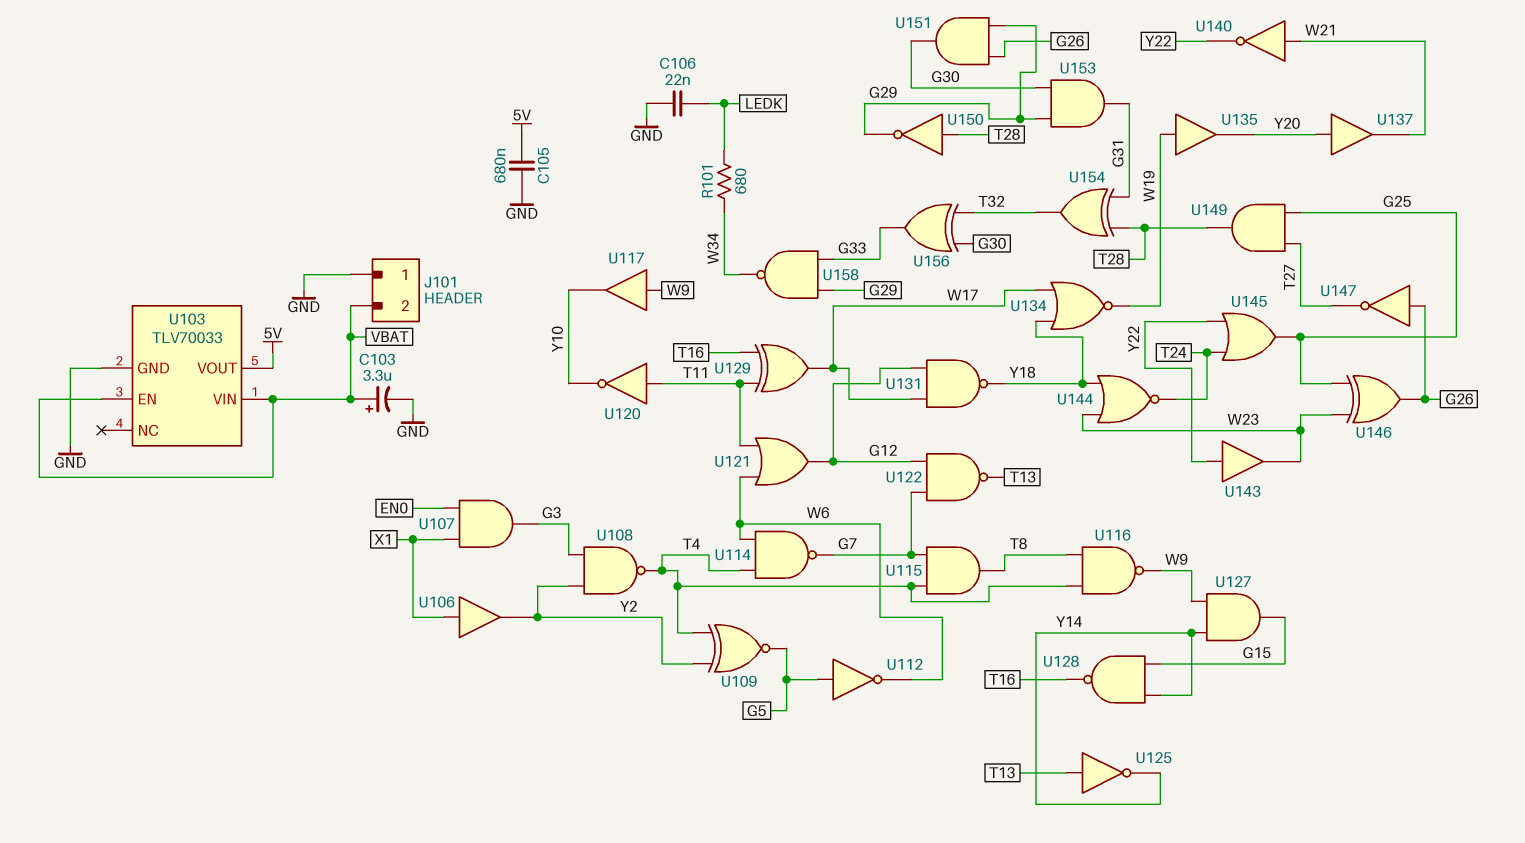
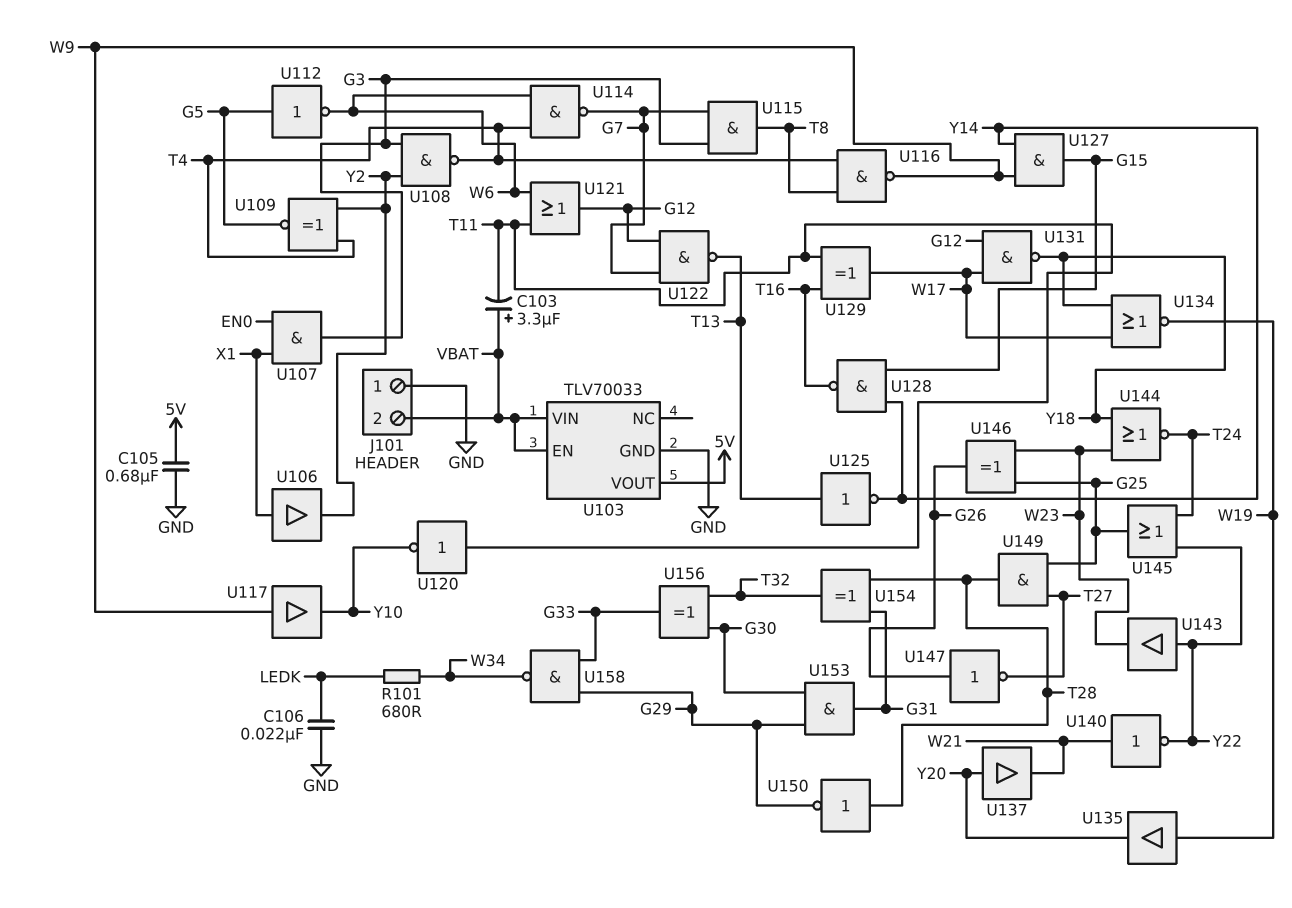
C103: 3.3uF (plus VBAT, minus GND) -> 3.3uF (plus VBAT, minus T11)
U115: AND (in G7, in T4, out T8) -> AND (in G3, in G7, out T8)
U151: AND (in G26, in G29, out G30) -> none

